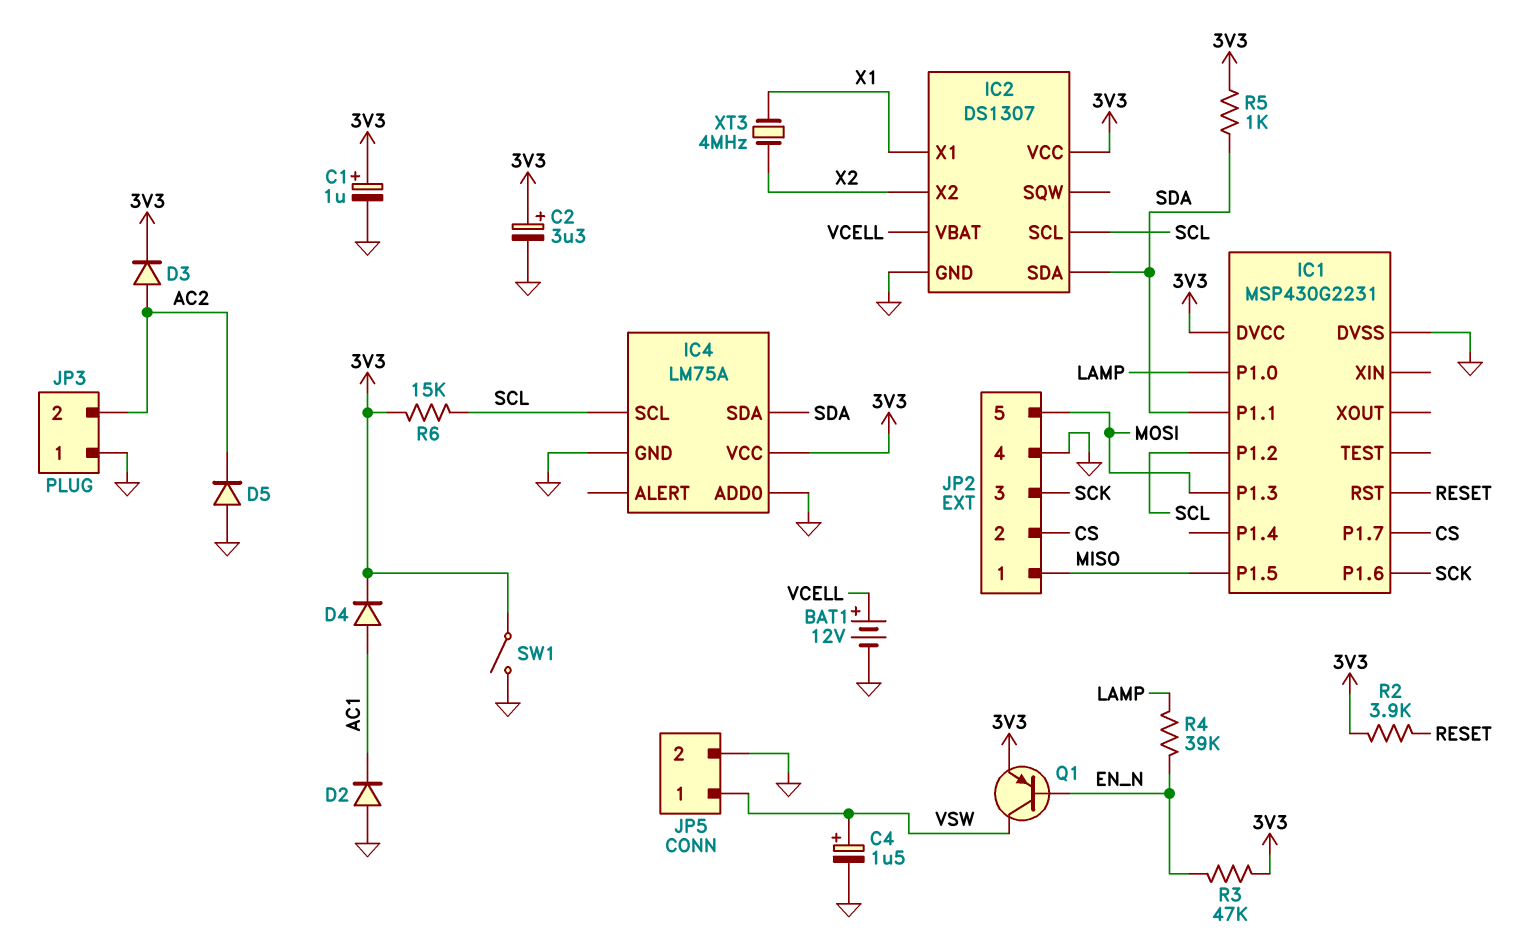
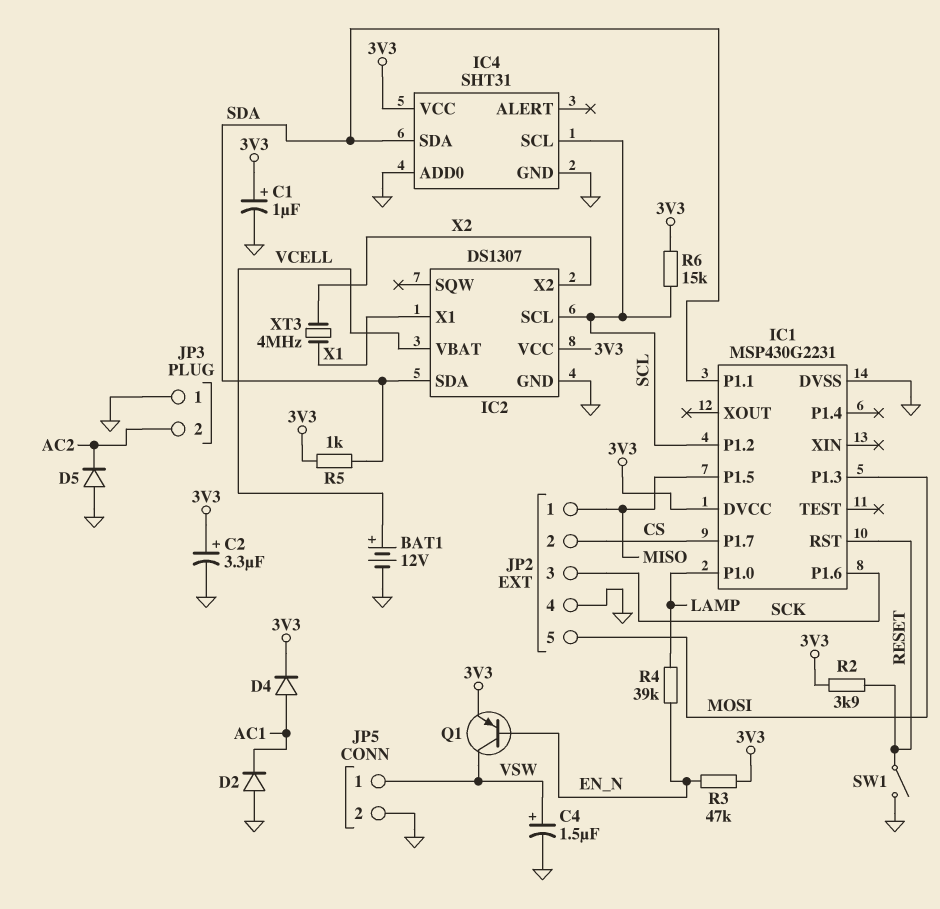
D3: diode (A AC2, K 3V3) -> none
IC4: LM75A -> SHT31
SW1: switch (3V3, GND) -> switch (GND, RESET)

